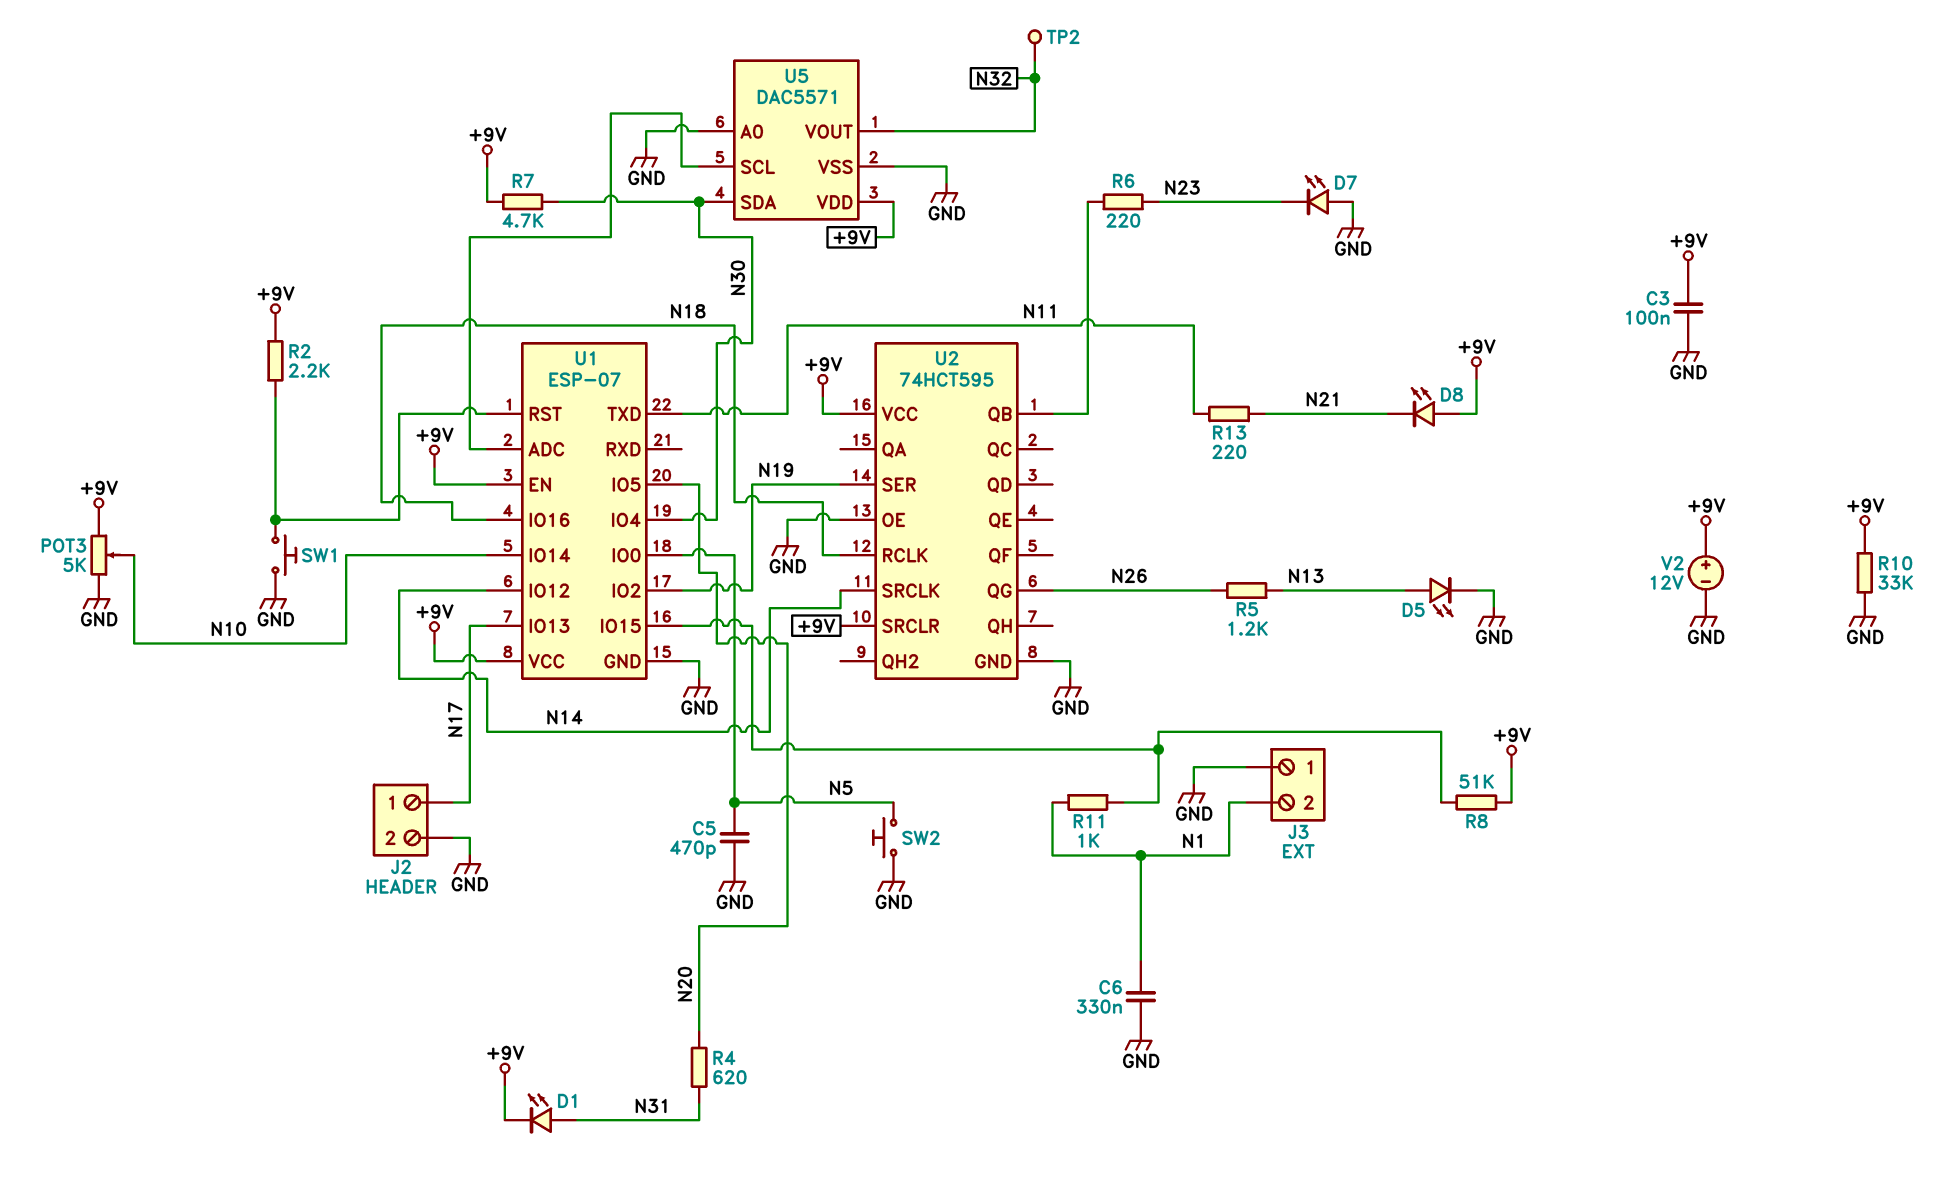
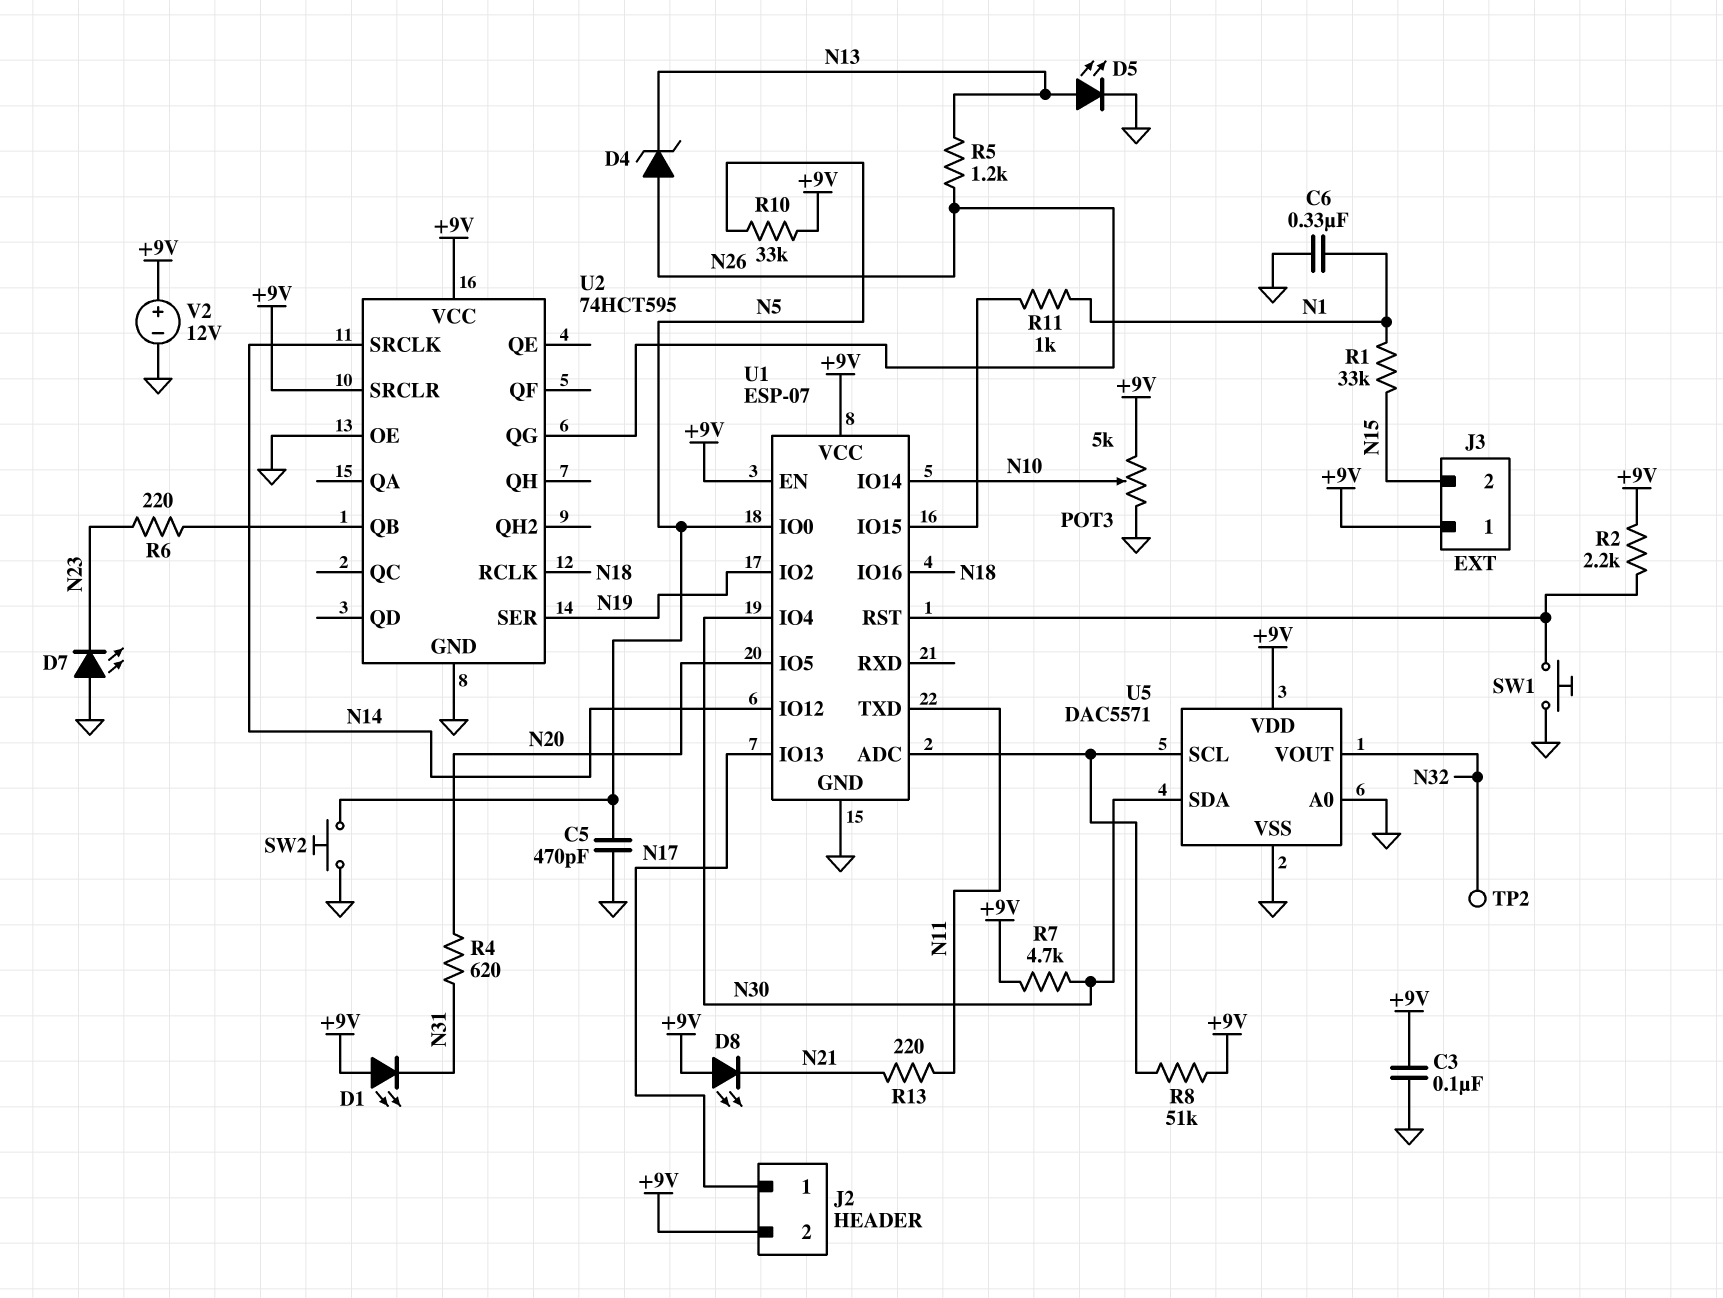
D1: LED (A N31, K +9V) -> LED (A +9V, K N31)
D4: none -> zener (A N26, K N13)
J2 pin 2: GND -> +9V
J3 pin 1: GND -> +9V
J3 pin 2: N1 -> N15
R1: none -> 33k (N1, N15)
R8: 51k (+9V, U1/IO15) -> 51k (+9V, U1/ADC)
R10: 33k (+9V, GND) -> 33k (+9V, N5)

